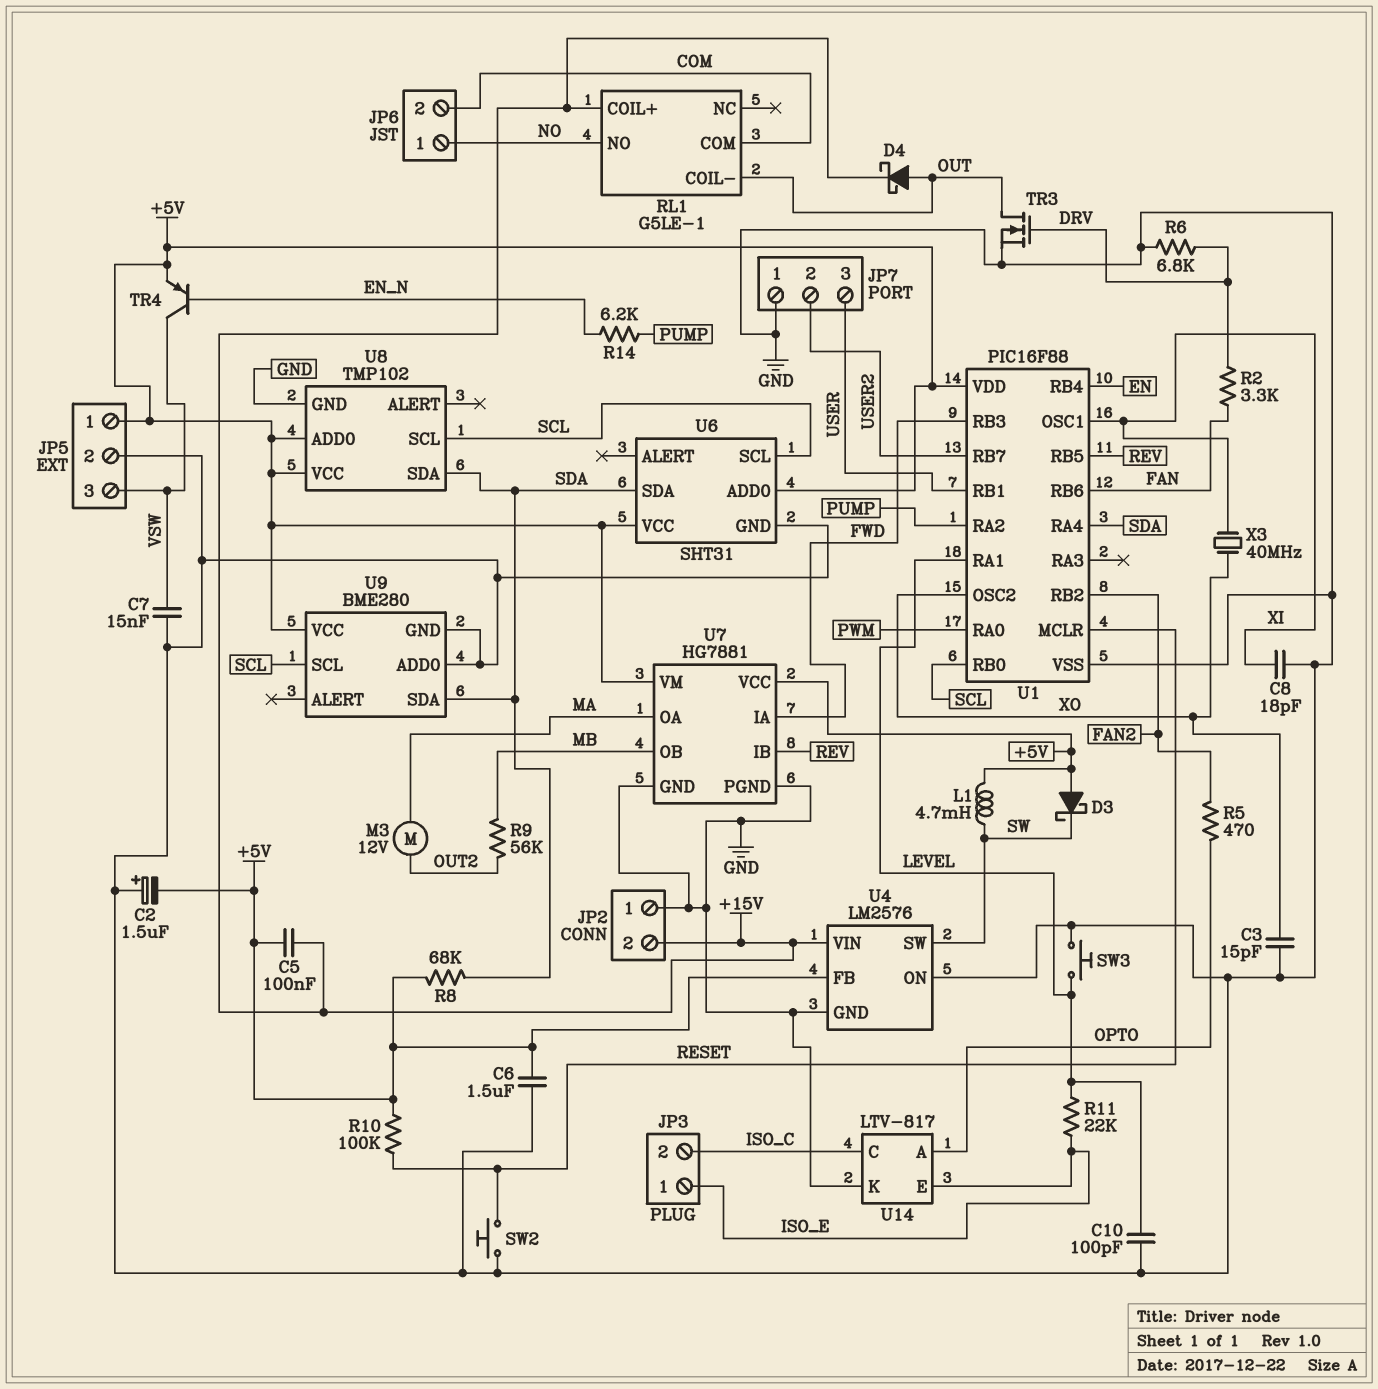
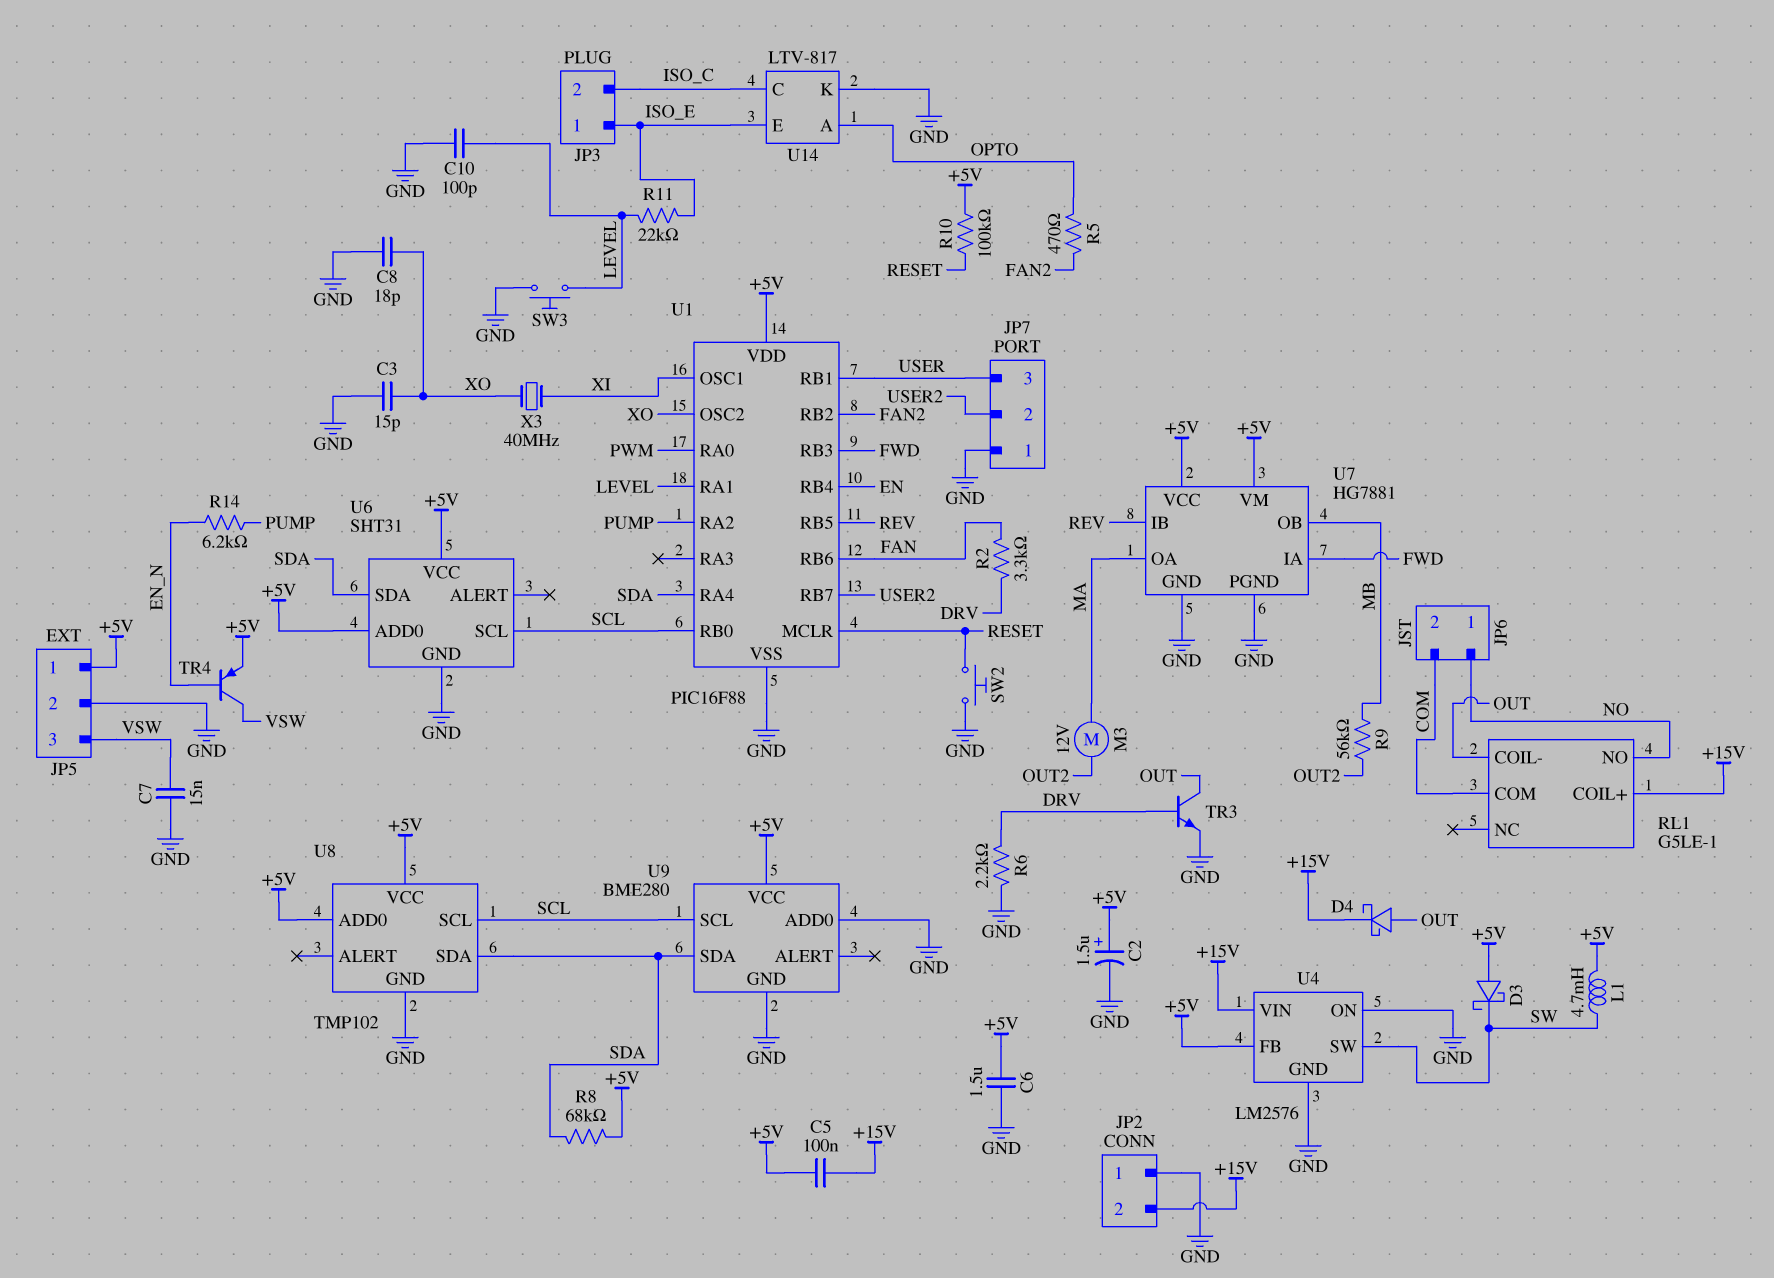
C2: 1.5uF (plus GND, minus +5V) -> 1.5uF (plus +5V, minus GND)
C8: 18pF (GND, XI) -> 18pF (GND, XO)
R6: 6.8k (DRV, GND) -> 2.2k (DRV, GND)
TR3: NMOS (G DRV, D OUT, S GND) -> NPN (B DRV, C OUT, E GND)

